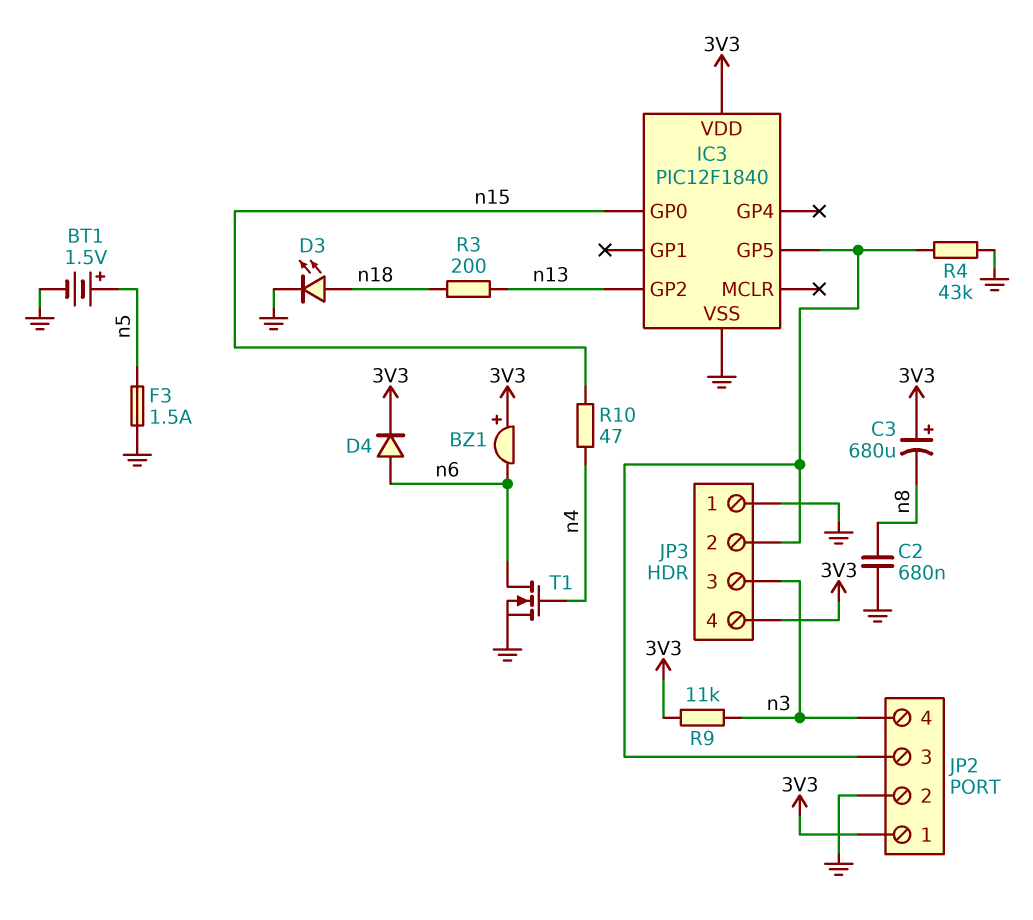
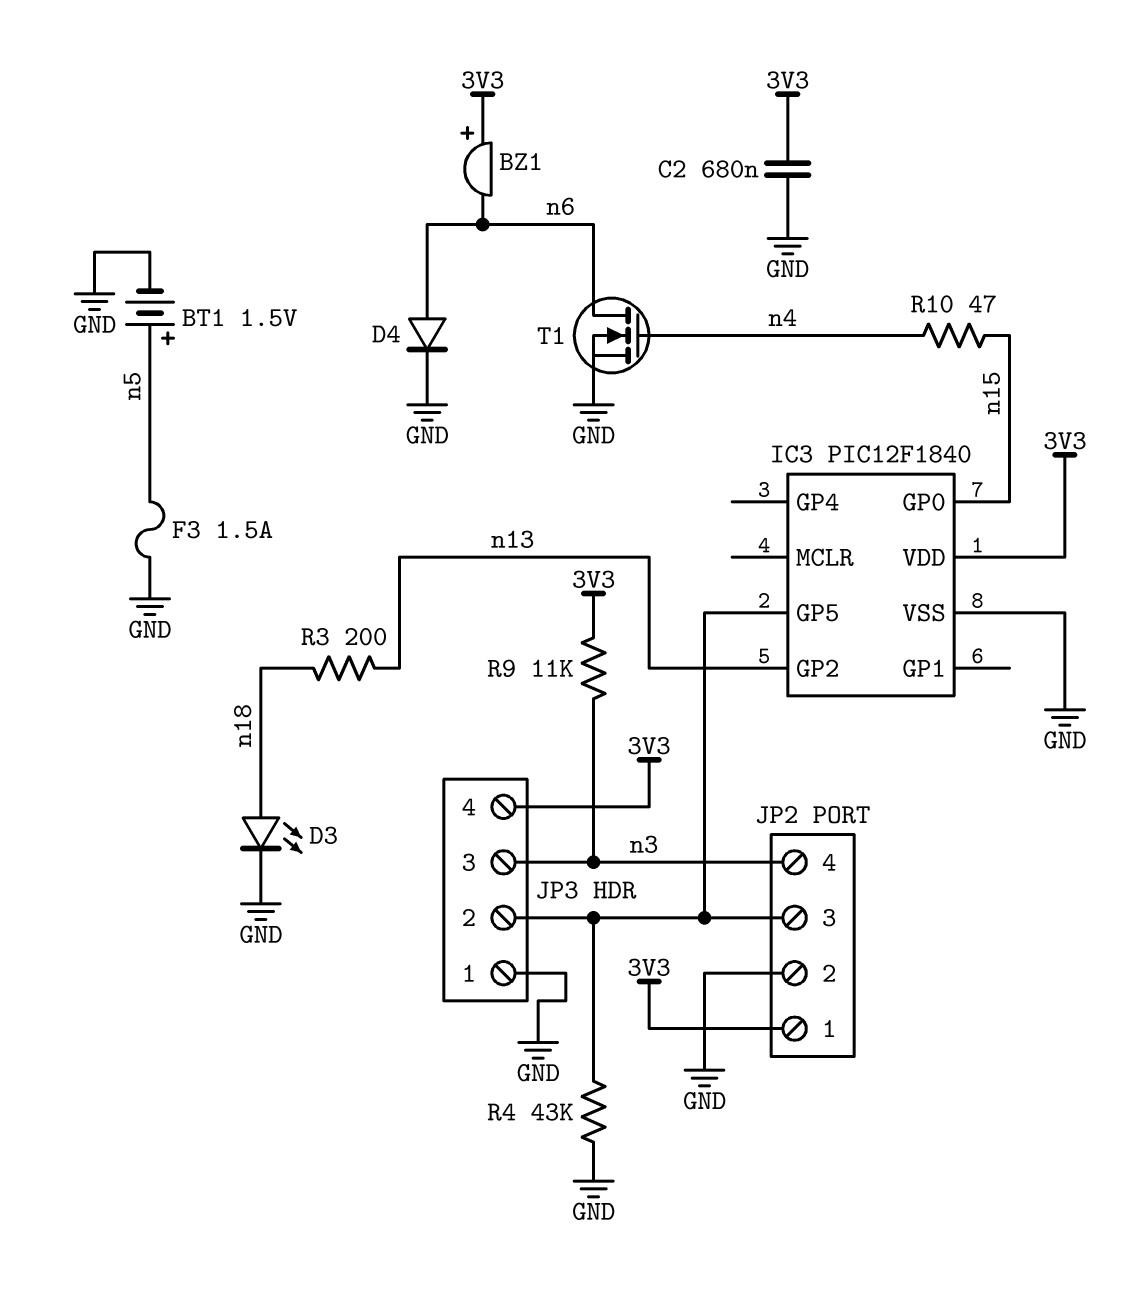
C2: 680nF (GND, n8) -> 680nF (3V3, GND)
C3: 680uF (plus 3V3, minus n8) -> none
D4: diode (A n6, K 3V3) -> diode (A n6, K GND)

